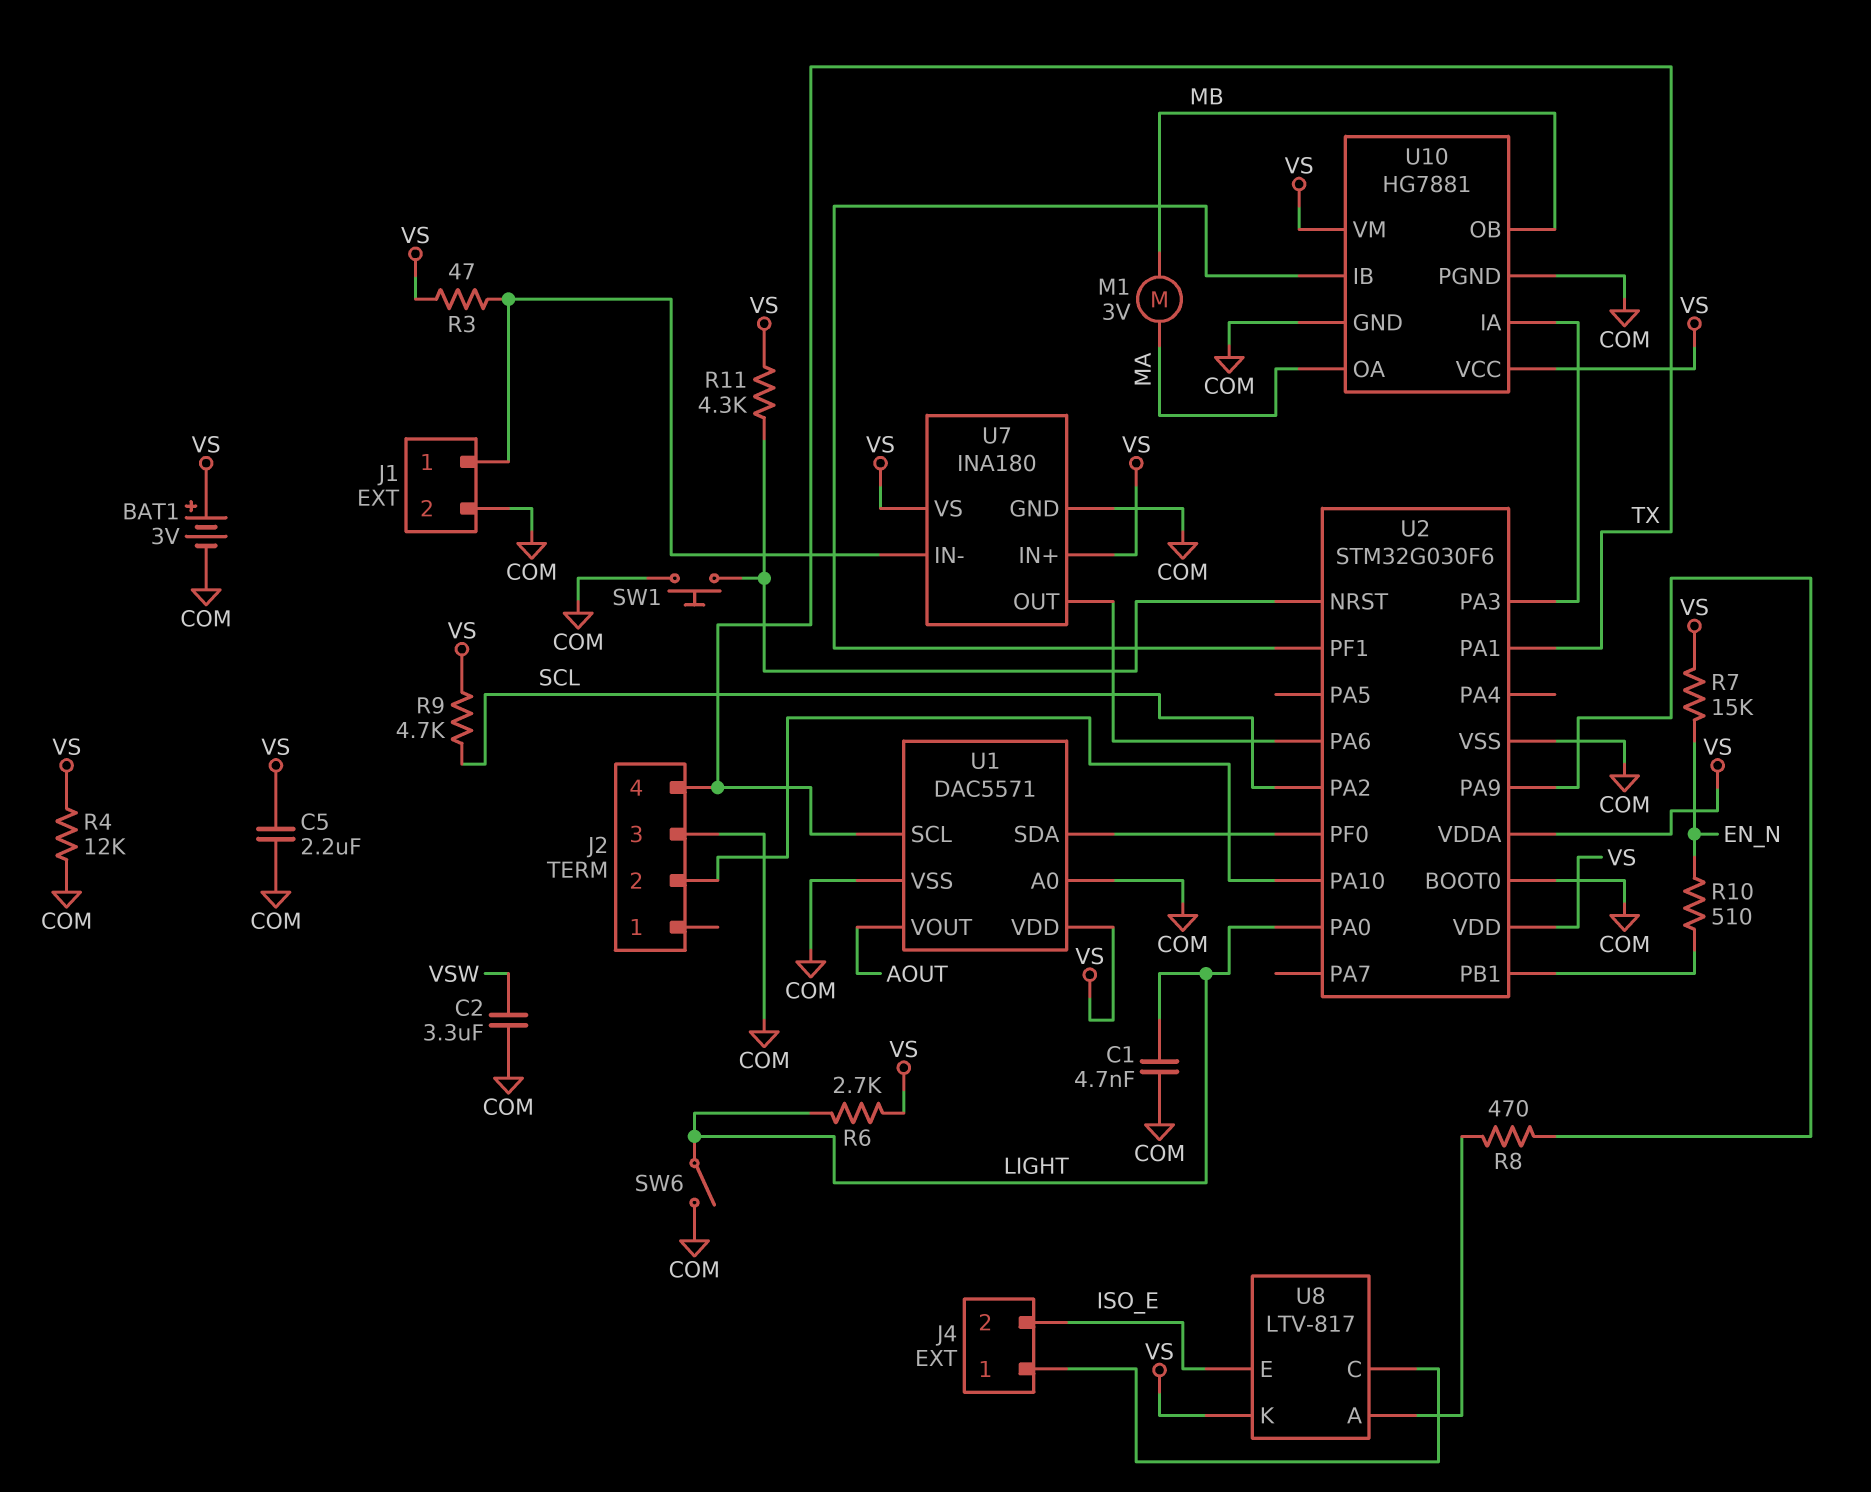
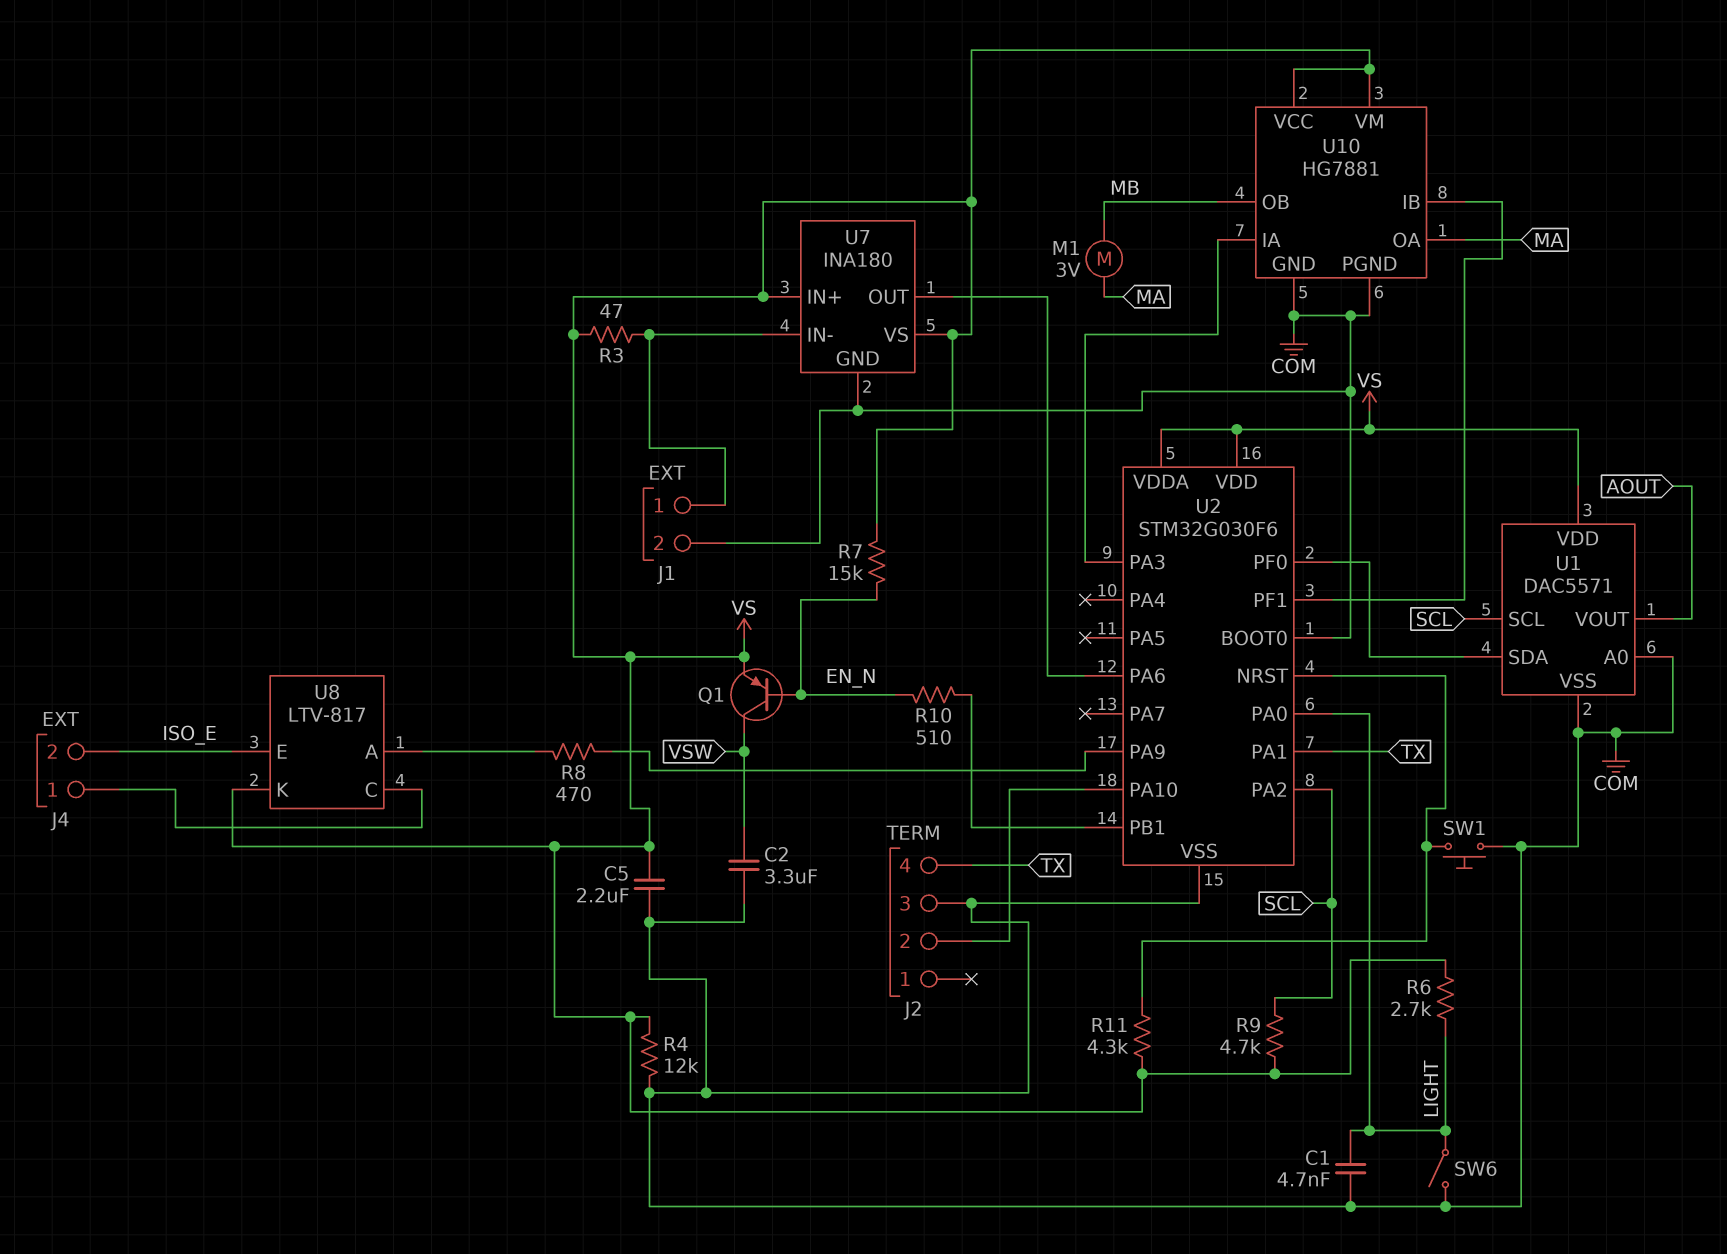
BAT1: 3V (plus VS, minus COM) -> none
Q1: none -> PNP (B EN_N, C VSW, E VS)
U1 pin SCL: TX -> SCL

